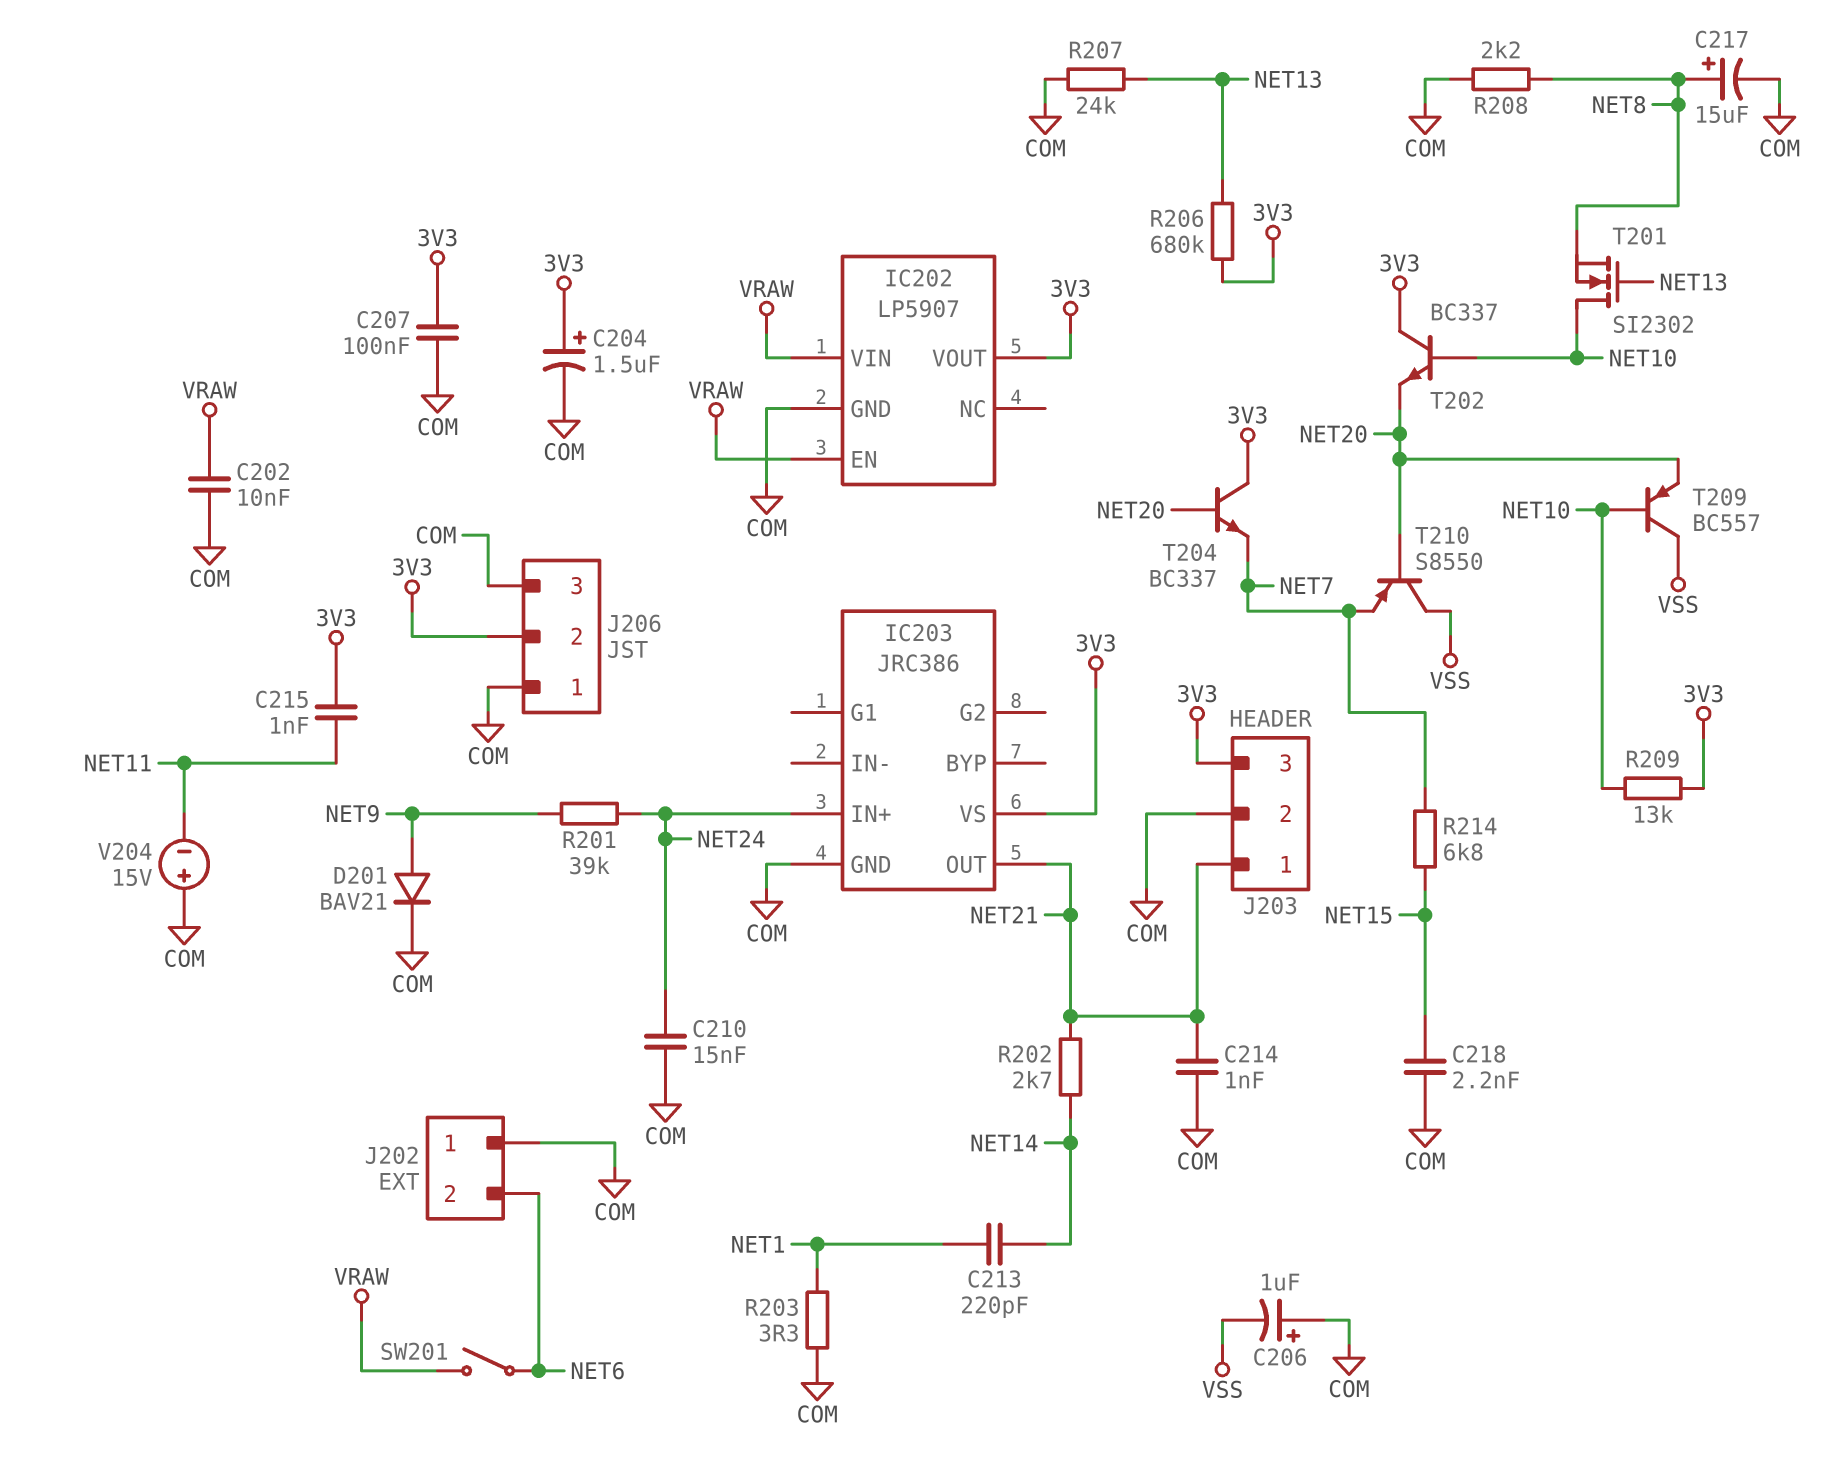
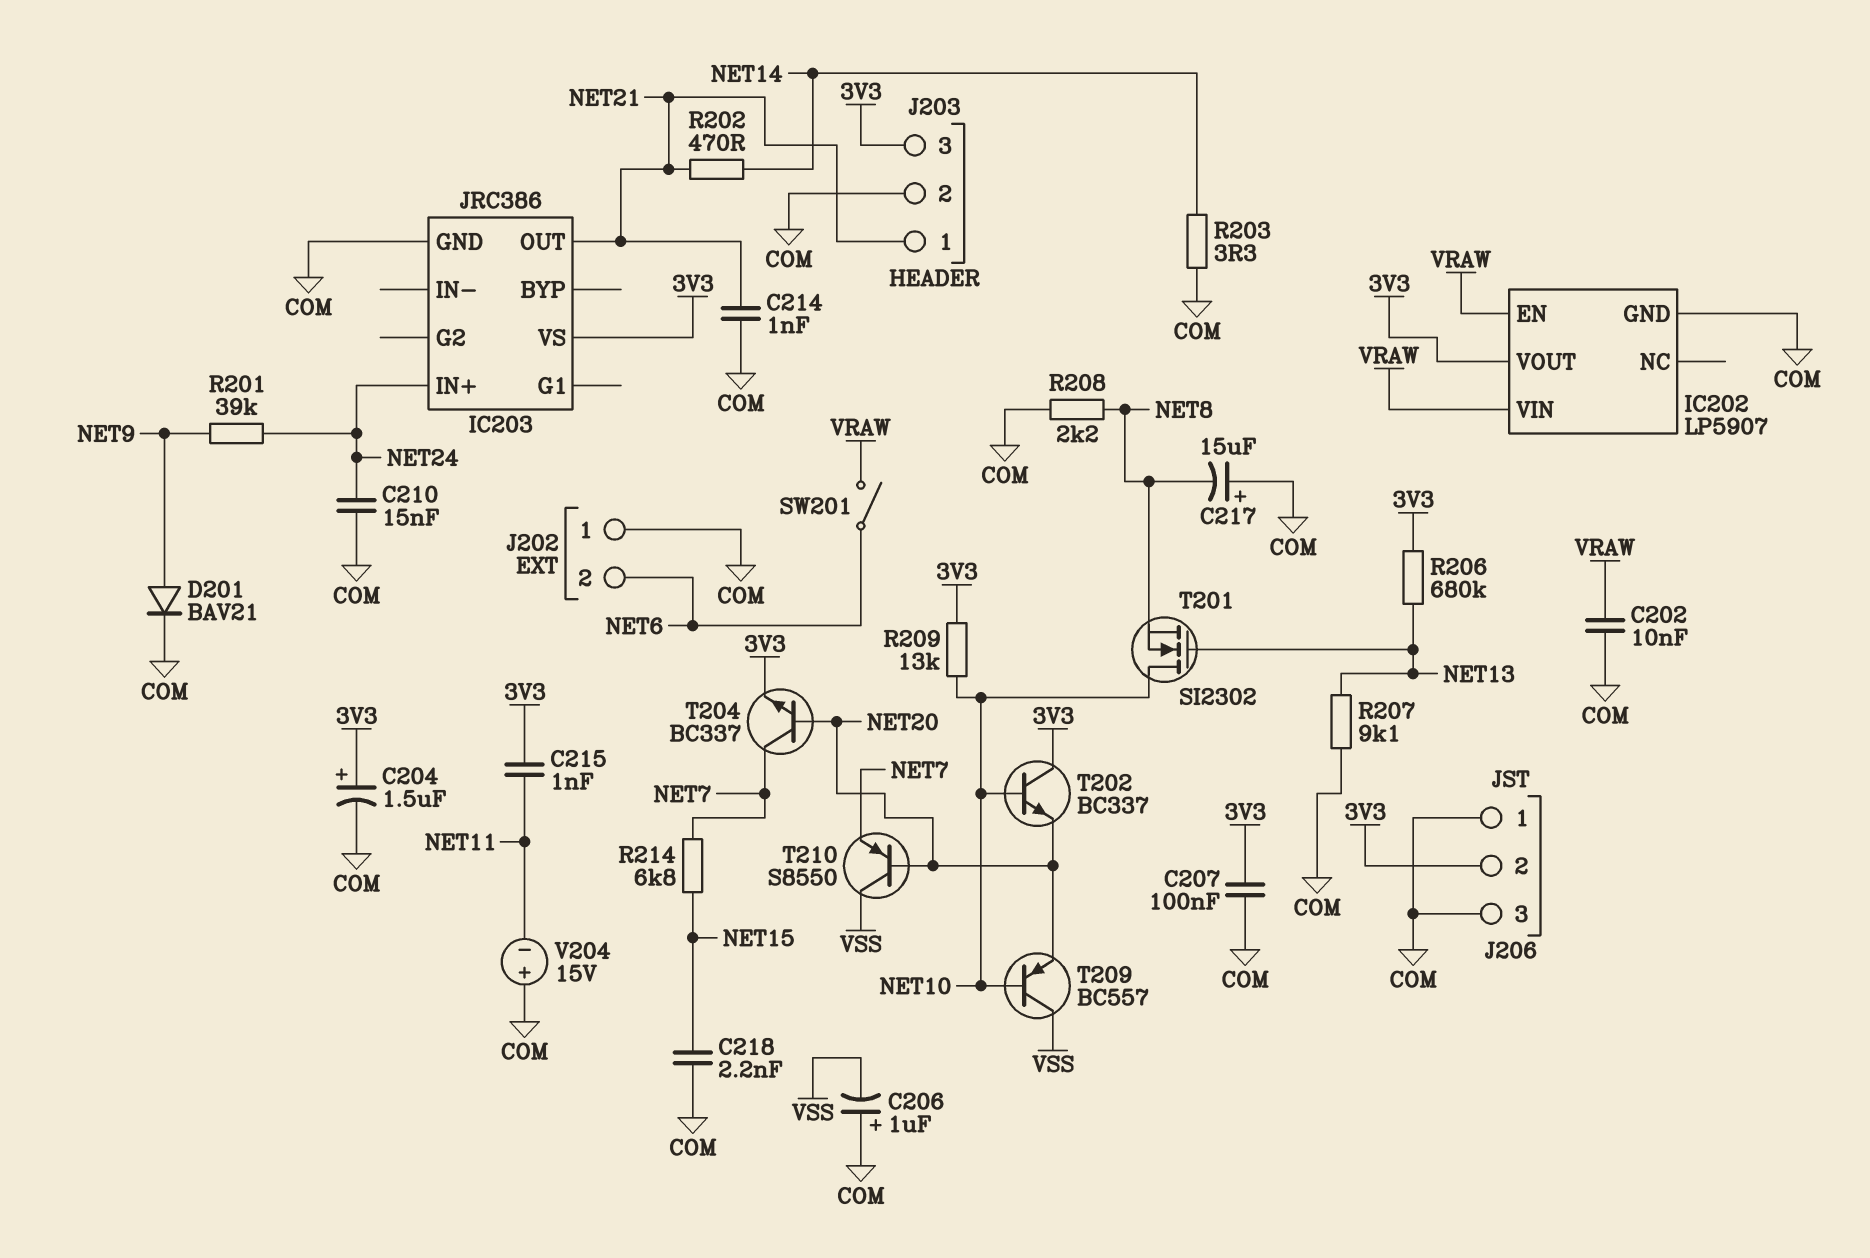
C213: 220pF (NET1, NET14) -> none
C217: 15uF (plus NET8, minus COM) -> 15uF (plus COM, minus NET8)
R202: 2.7k (NET14, NET21) -> 470 (NET14, NET21)
R203: 3.3 (COM, NET1) -> 3.3 (COM, NET14)
R207: 24k (COM, NET13) -> 9.1k (COM, NET13)
T204: NPN BC337 (B NET20, C 3V3, E NET7) -> NPN BC337 (B NET20, C NET7, E 3V3)

